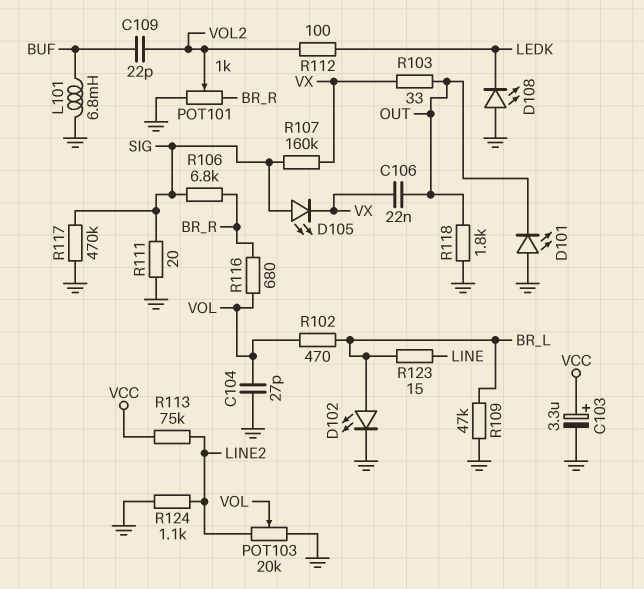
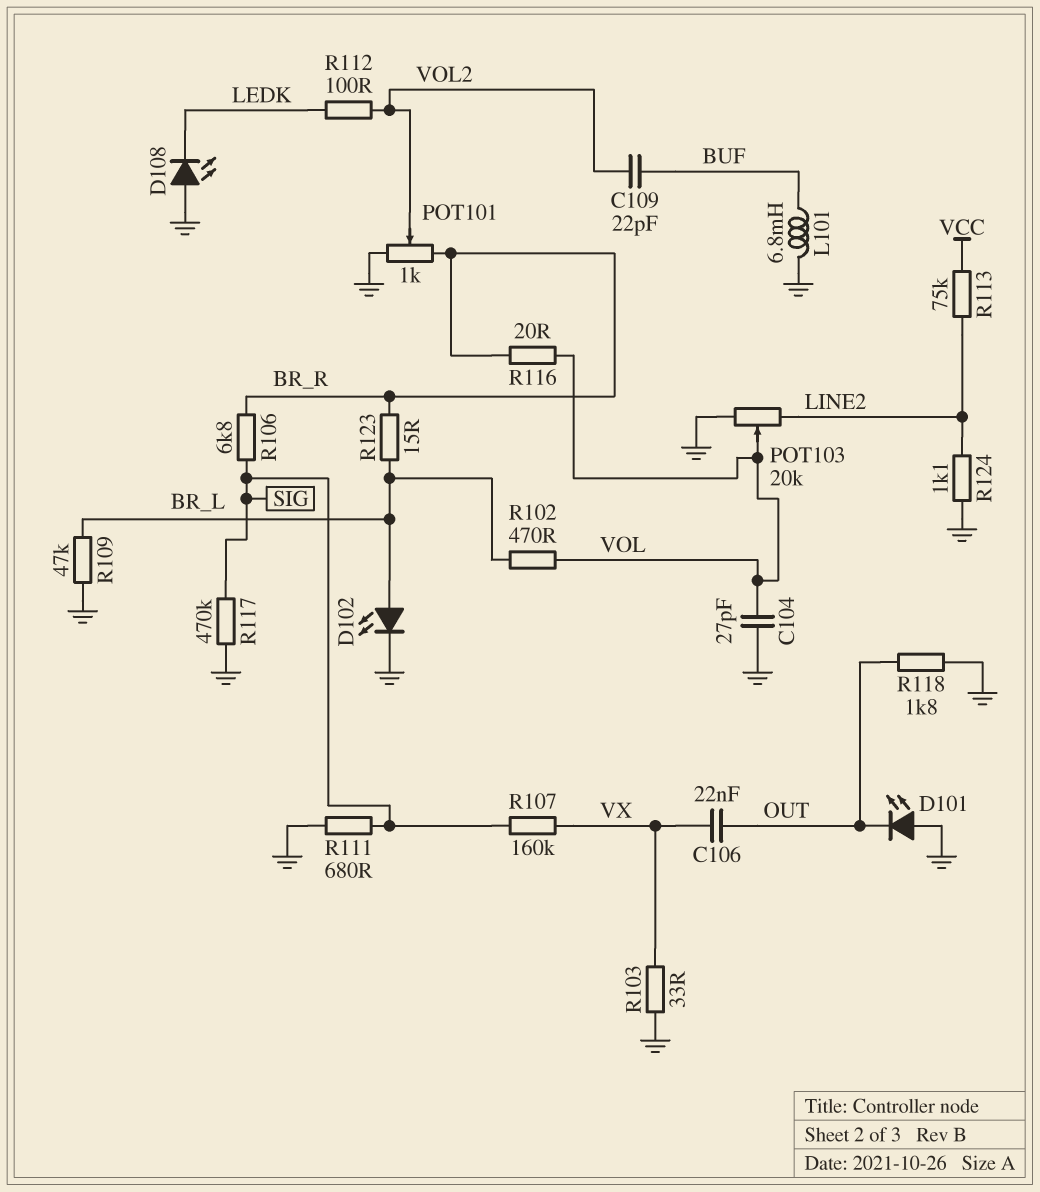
C103: 3.3uF (plus VCC, minus GND) -> none
D105: LED (A SIG, K VX) -> none
R103: 33 (OUT, VX) -> 33 (GND, VX)
R111: 20 (GND, SIG) -> 680 (GND, SIG)
R116: 680 (BR_R, VOL) -> 20 (BR_R, VOL)
R123: 15 (BR_L, LINE) -> 15 (BR_L, BR_R)

